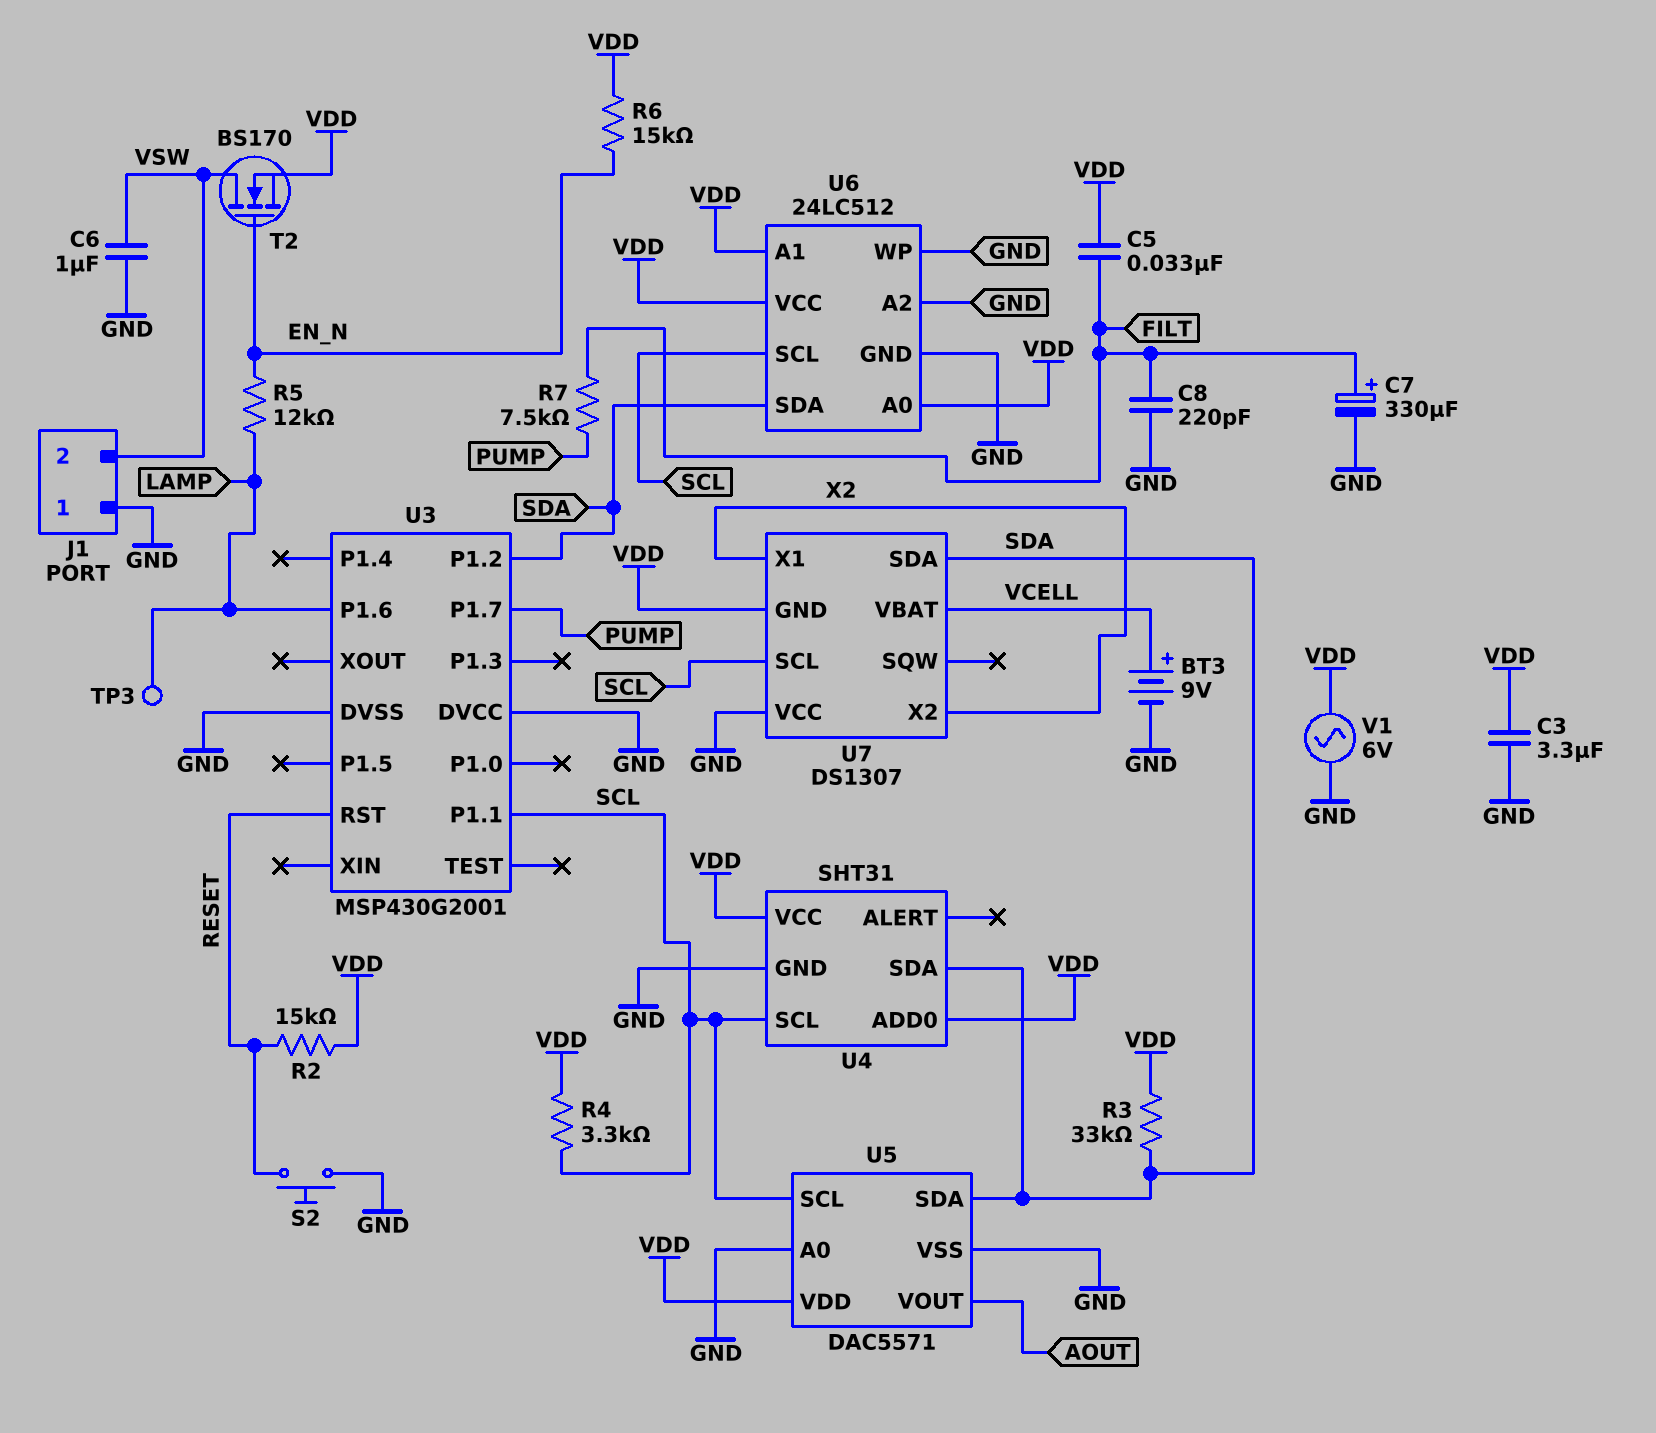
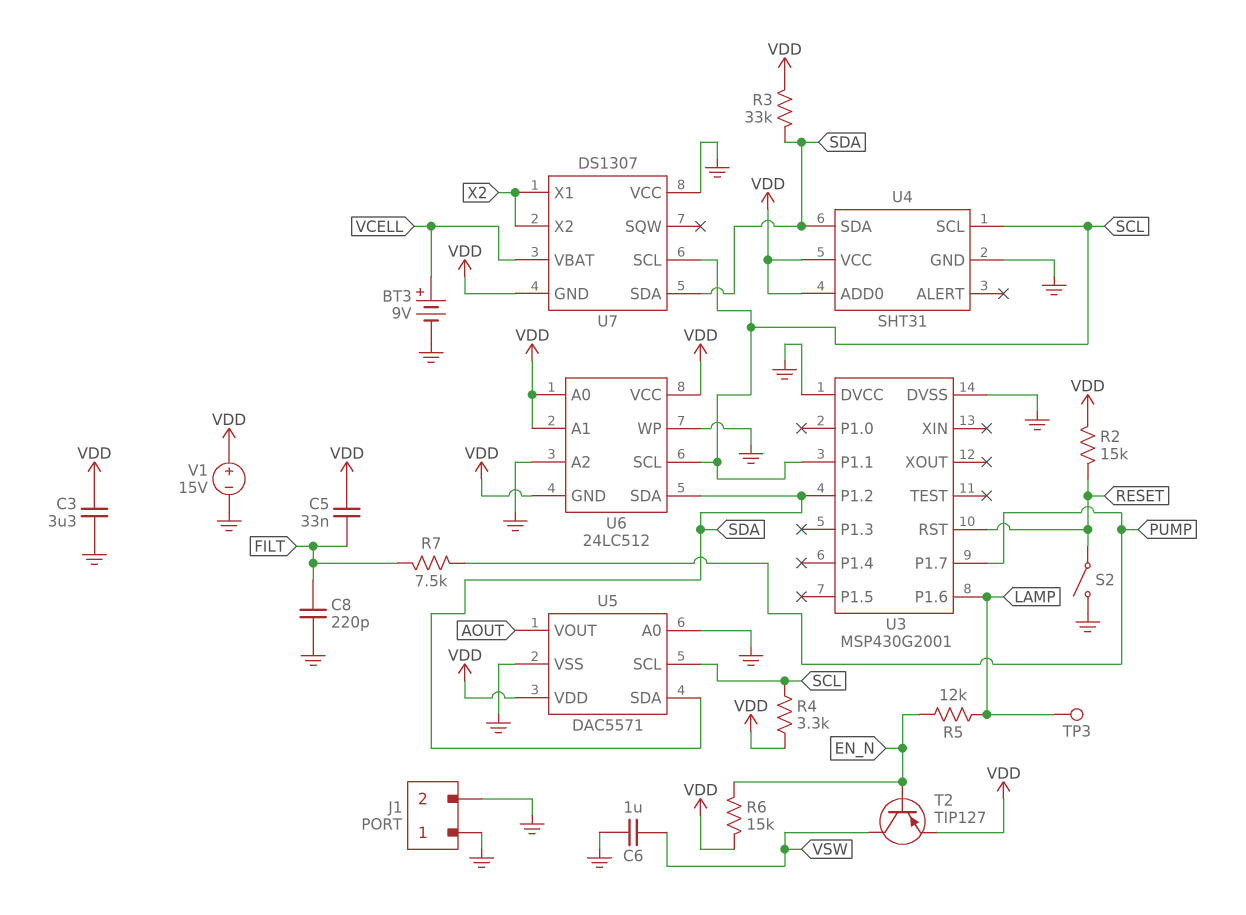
C7: 330uF (plus FILT, minus GND) -> none
J1 pin 2: VSW -> GND
S2: button (GND, RESET) -> switch (GND, RESET)
T2: NMOS BS170 (G EN_N, D VSW, S VDD) -> PNP TIP127 (B EN_N, C VSW, E VDD)
U6 pin GND: GND -> VDD
V1: AC 6V (GND, VDD) -> 15V (plus VDD, minus GND)

